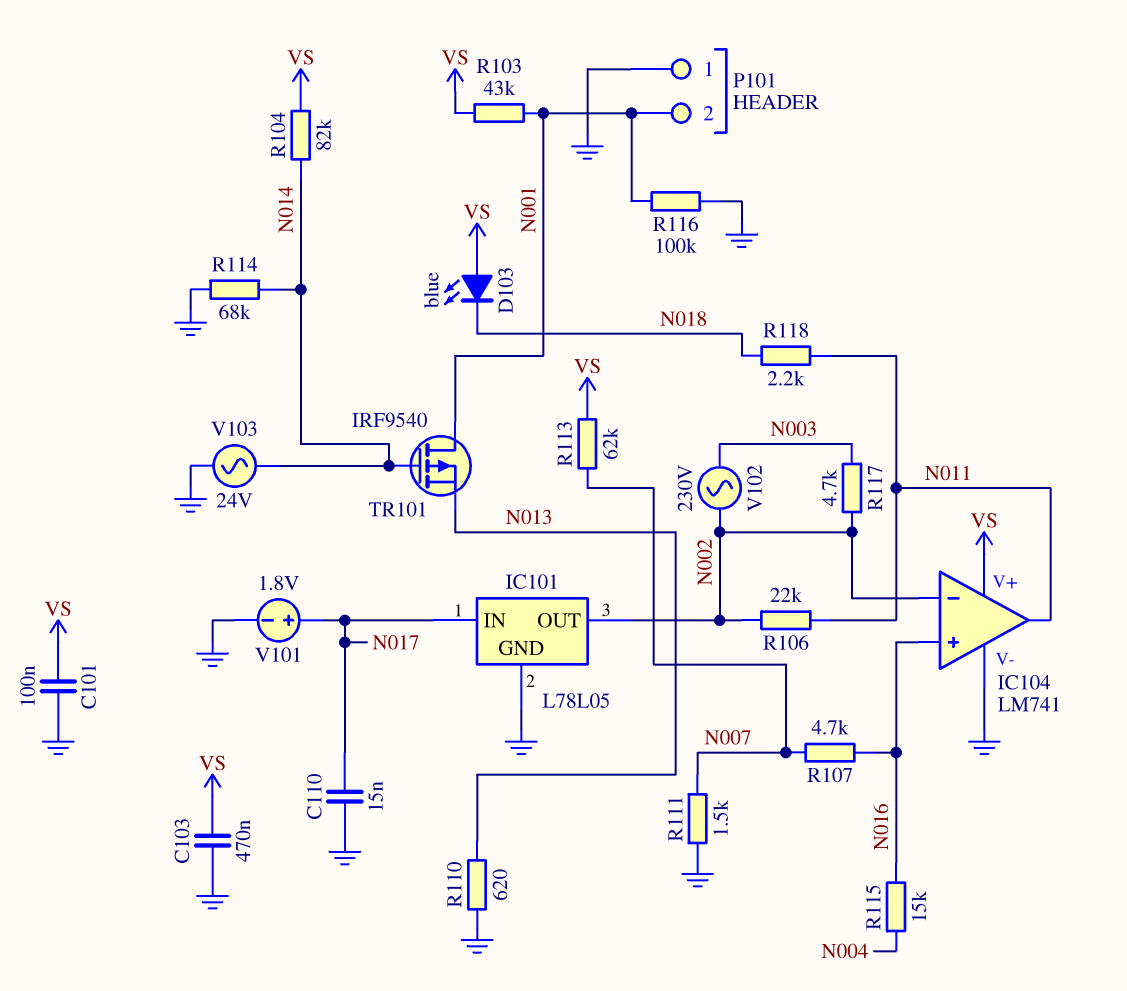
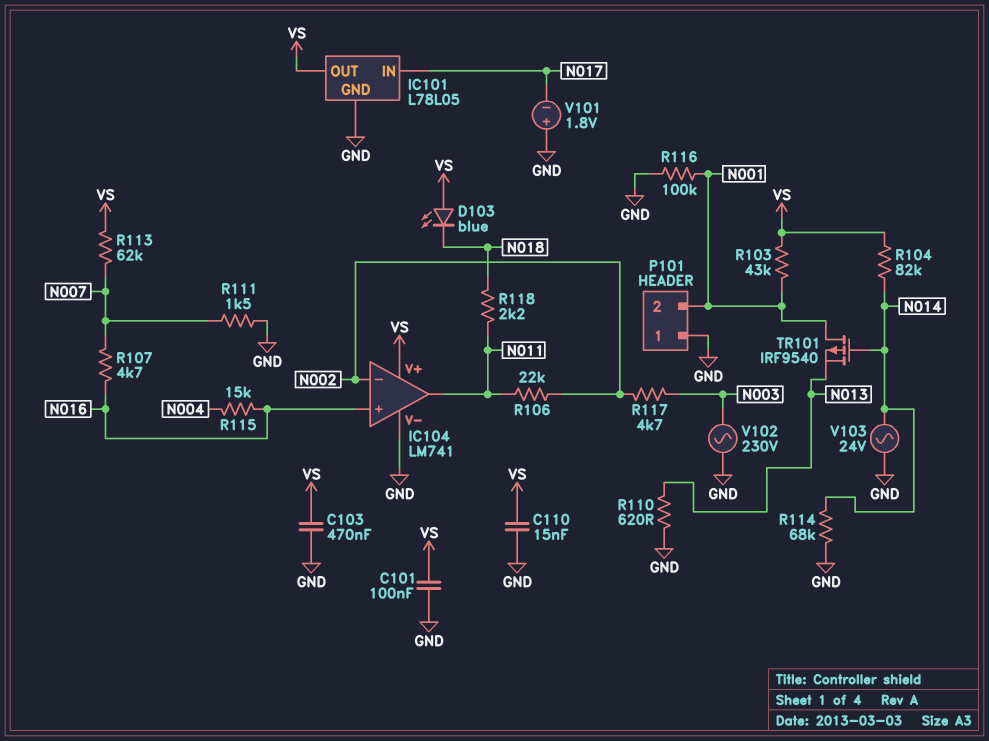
C110: 15nF (GND, N017) -> 15nF (GND, VS)
IC101 pin OUT: N002 -> VS
V101: 1.8V (plus N017, minus GND) -> 1.8V (plus GND, minus N017)
V102: AC 230V (N002, N003) -> AC 230V (GND, N003)

